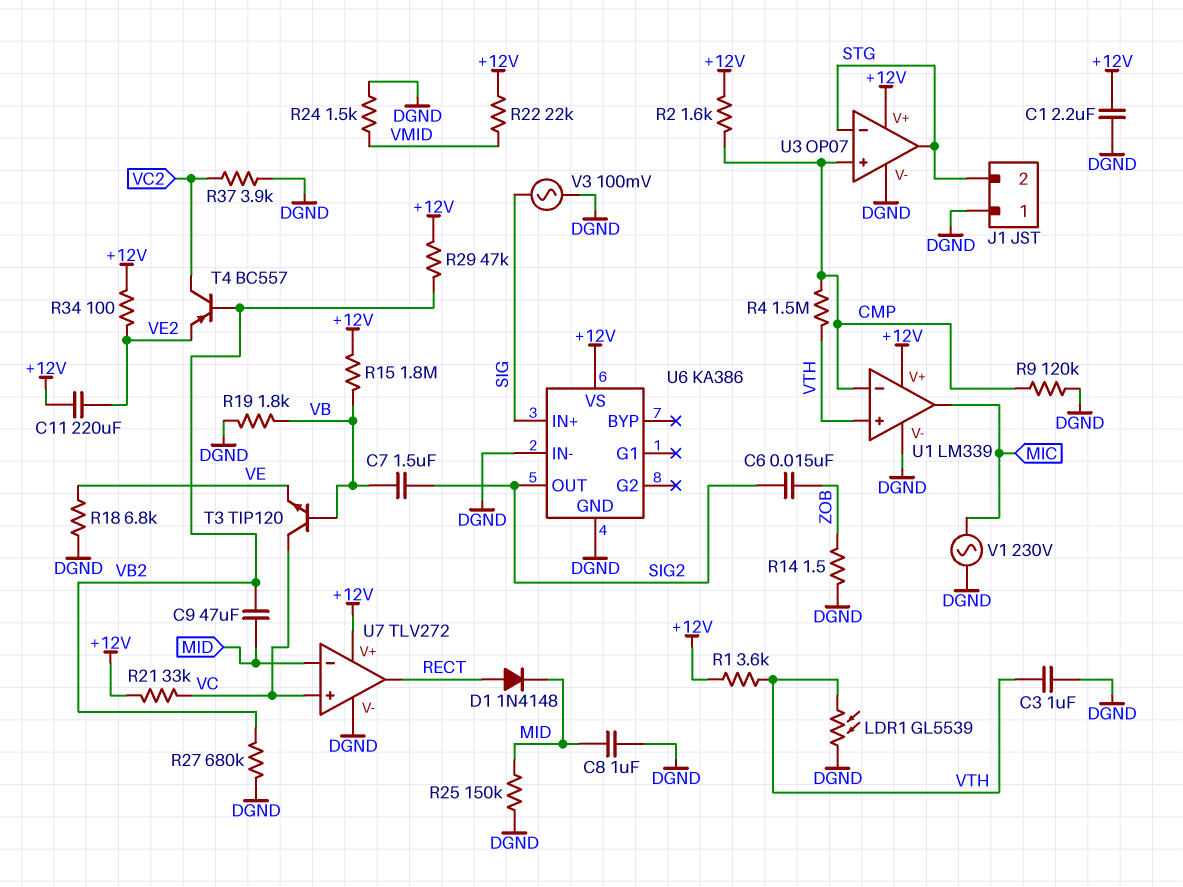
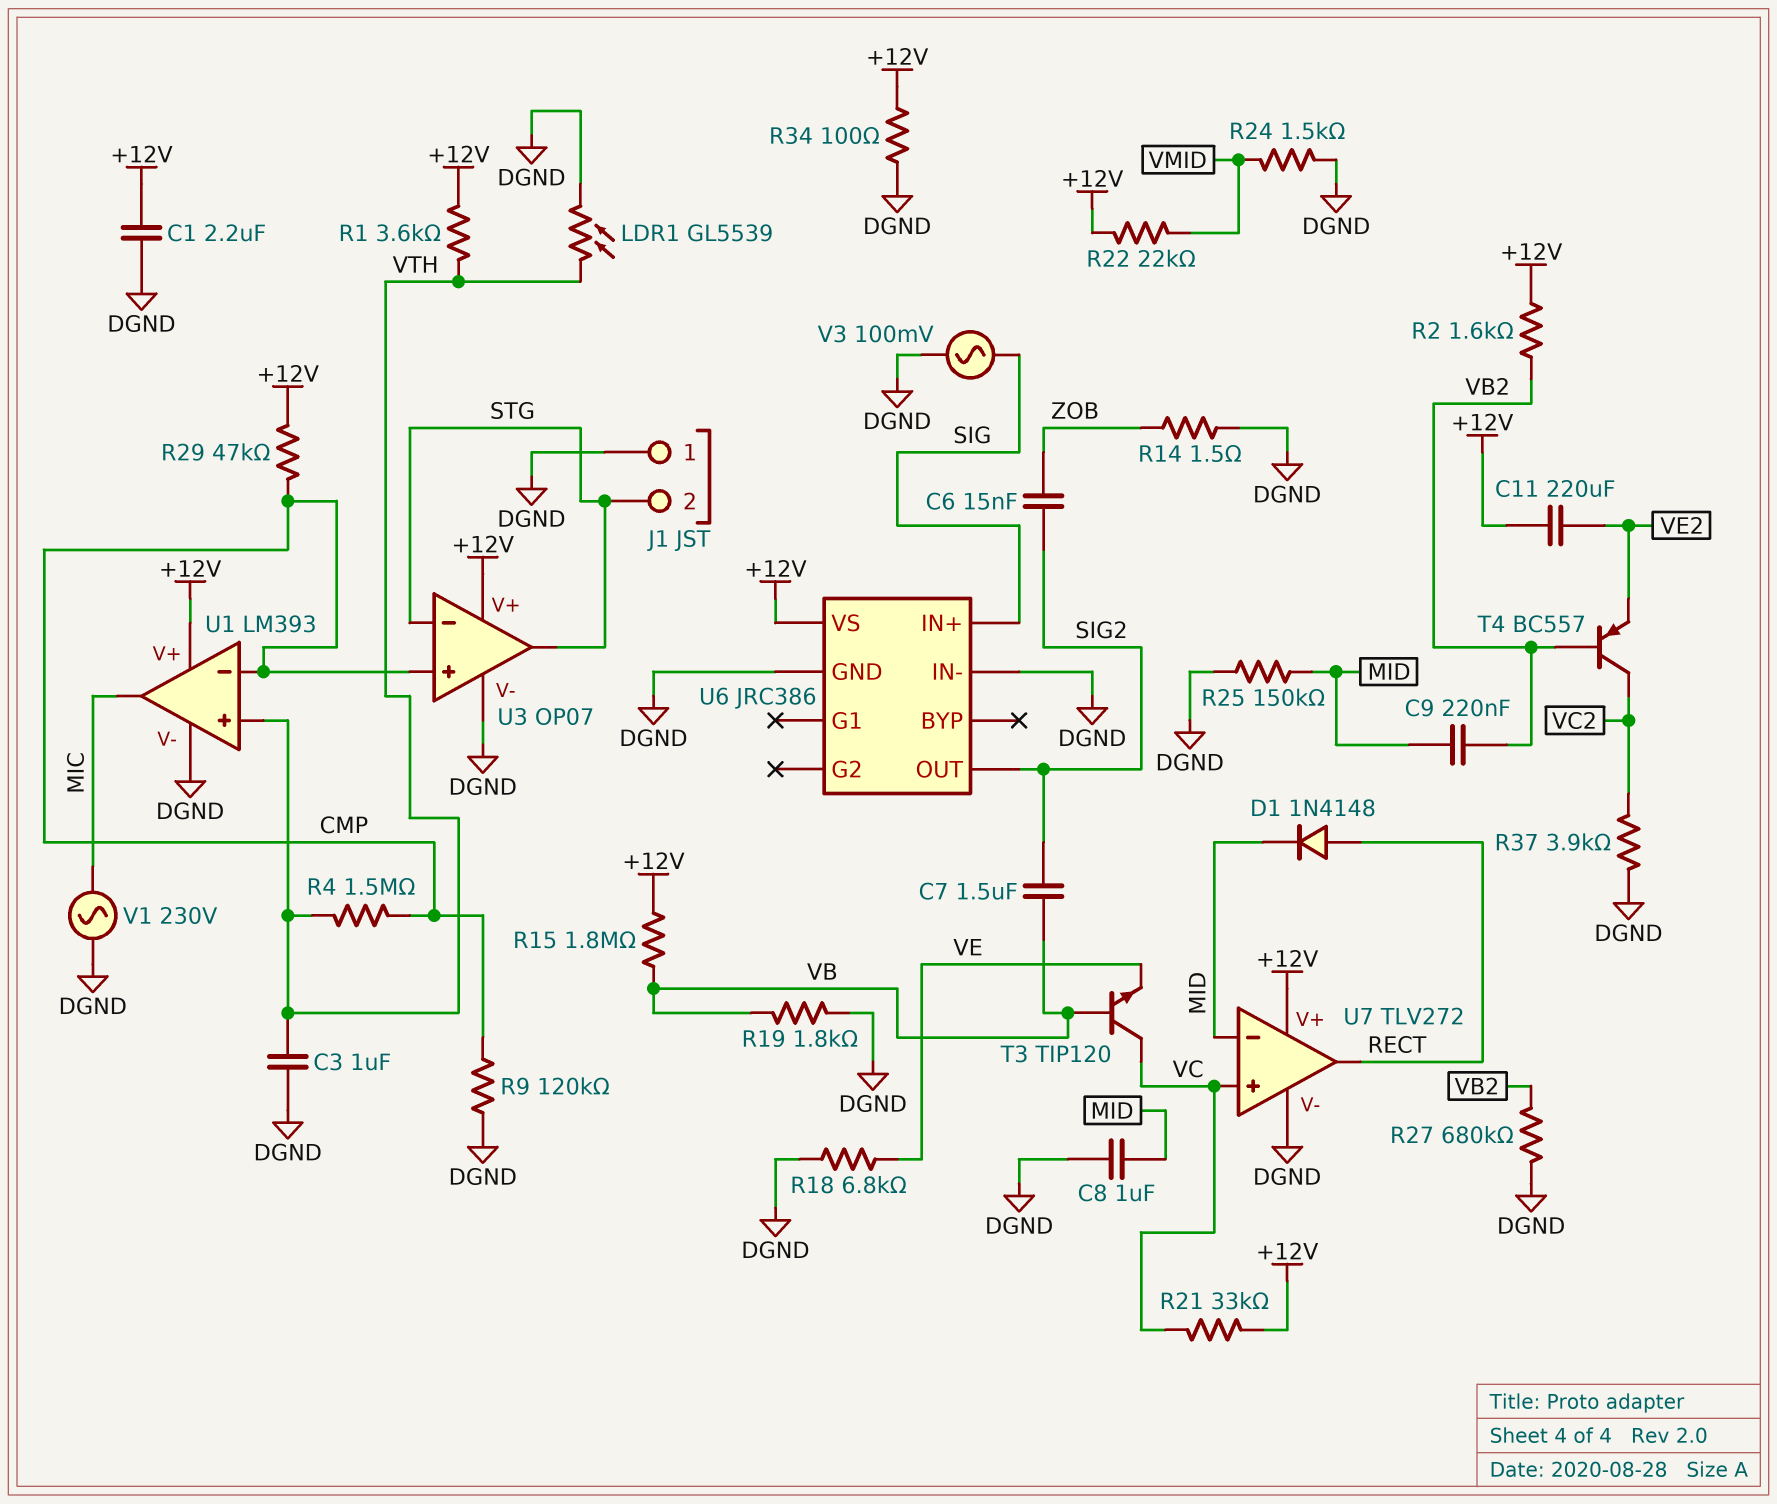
C9: 47uF (MID, VB2) -> 220nF (MID, VB2)
R2: 1.6k (+12V, CMP) -> 1.6k (+12V, VB2)
R29: 47k (+12V, VB2) -> 47k (+12V, CMP)
R34: 100 (+12V, VE2) -> 100 (+12V, DGND)
U1: LM339 -> LM393
U6: KA386 -> JRC386

